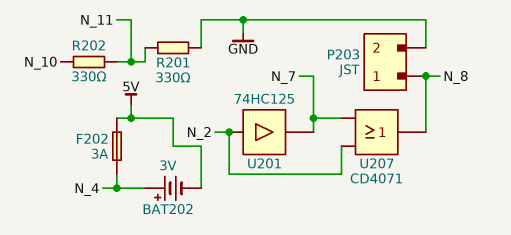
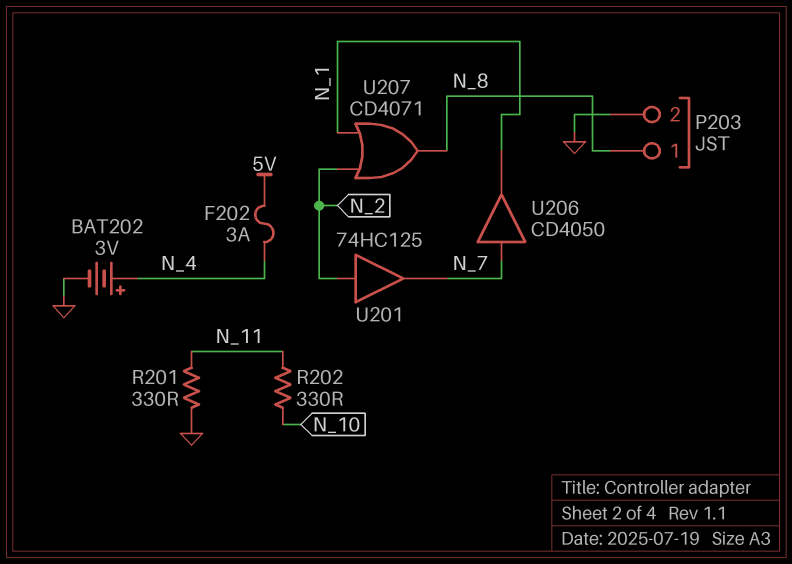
BAT202: 3V (plus N_4, minus 5V) -> 3V (plus N_4, minus GND)
U206: none -> buffer CD4050 (in N_7, out N_1)
U207: OR CD4071 (in N_2, in N_7, out N_8) -> OR CD4071 (in N_1, in N_2, out N_8)

